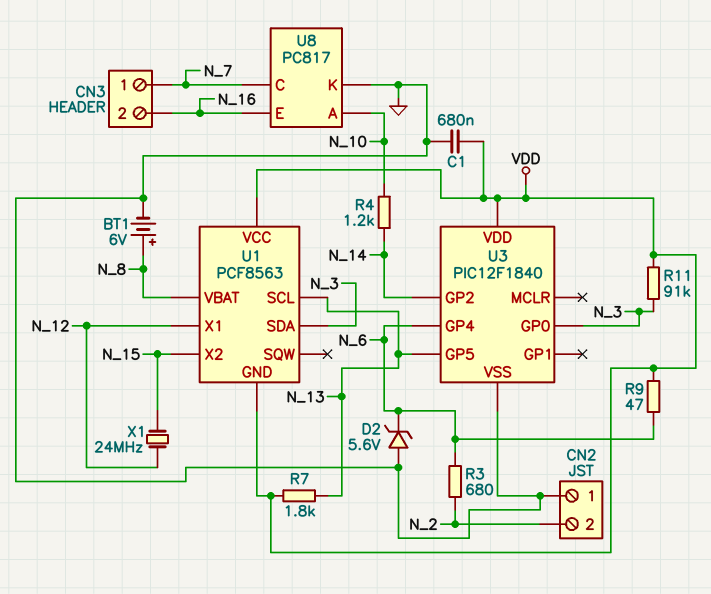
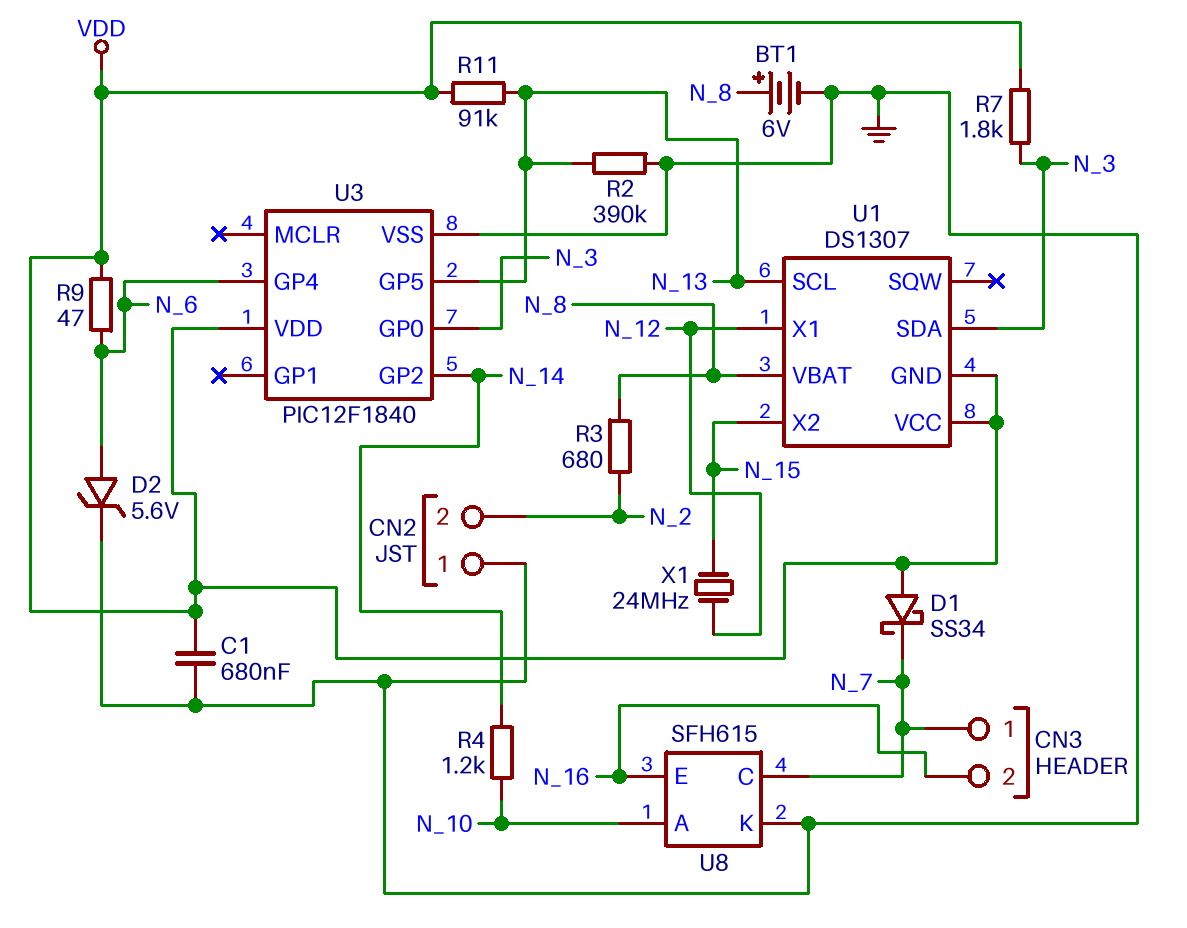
D1: none -> schottky SS34 (A VDD, K N_7)
D2: zener 5.6V (A GND, K N_6) -> zener 5.6V (A N_6, K GND)
R2: none -> 390k (GND, N_13)
R3: 680 (N_2, N_6) -> 680 (N_2, N_8)
R7: 1.8k (N_13, VDD) -> 1.8k (N_3, VDD)
R11: 91k (N_3, VDD) -> 91k (N_13, VDD)
U1: PCF8563 -> DS1307
U8: PC817 -> SFH615

